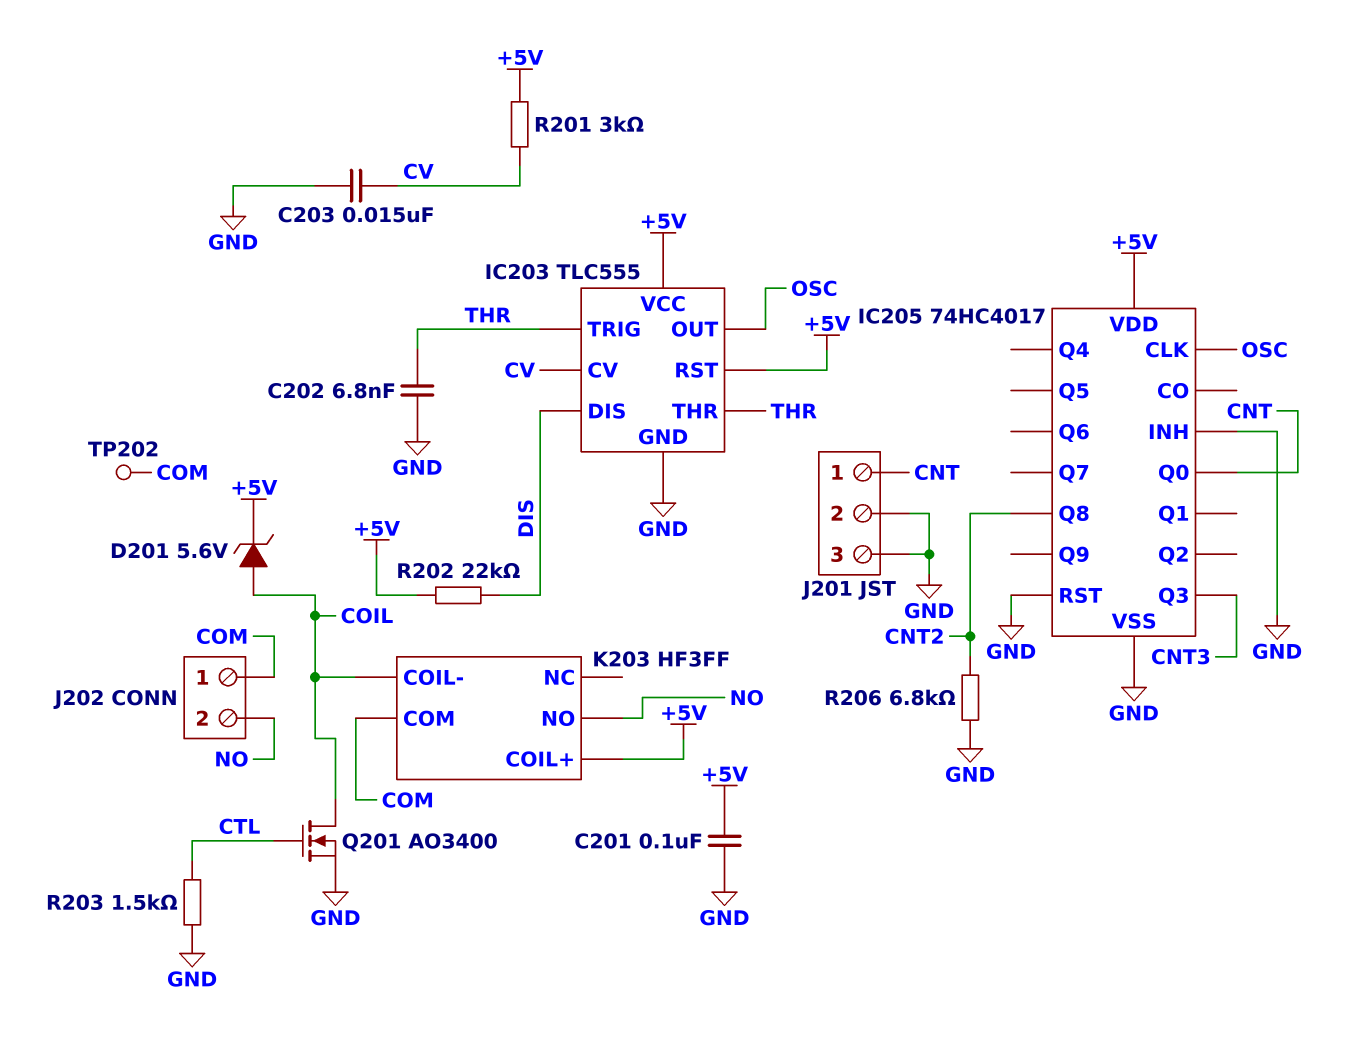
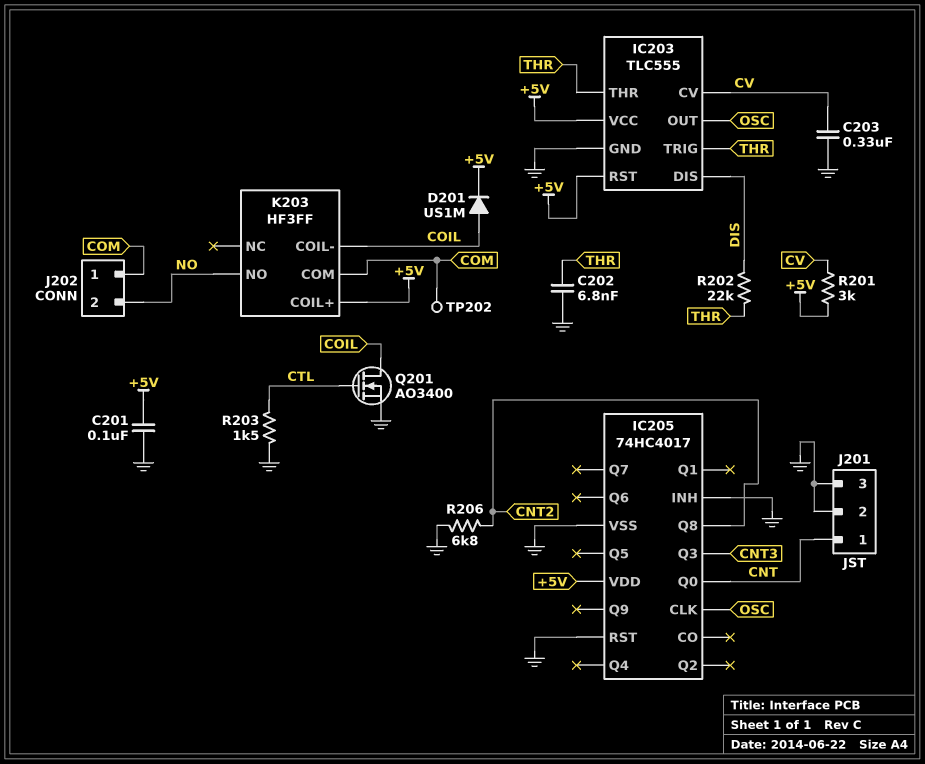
C203: 15nF (CV, GND) -> 330nF (CV, GND)
D201: zener 5.6V (A COIL, K +5V) -> diode US1M (A COIL, K +5V)
R202: 22k (+5V, DIS) -> 22k (DIS, THR)

